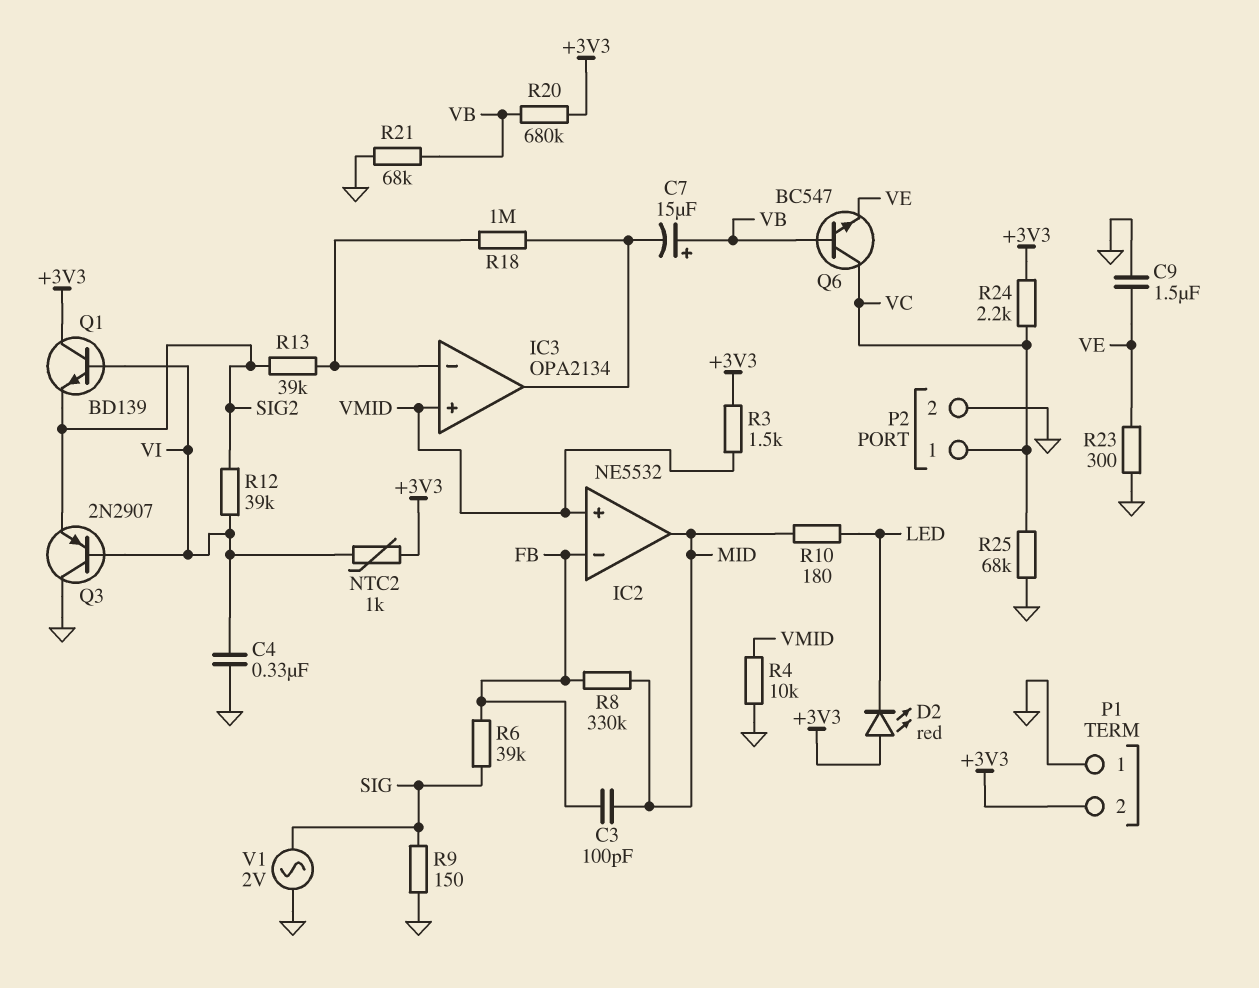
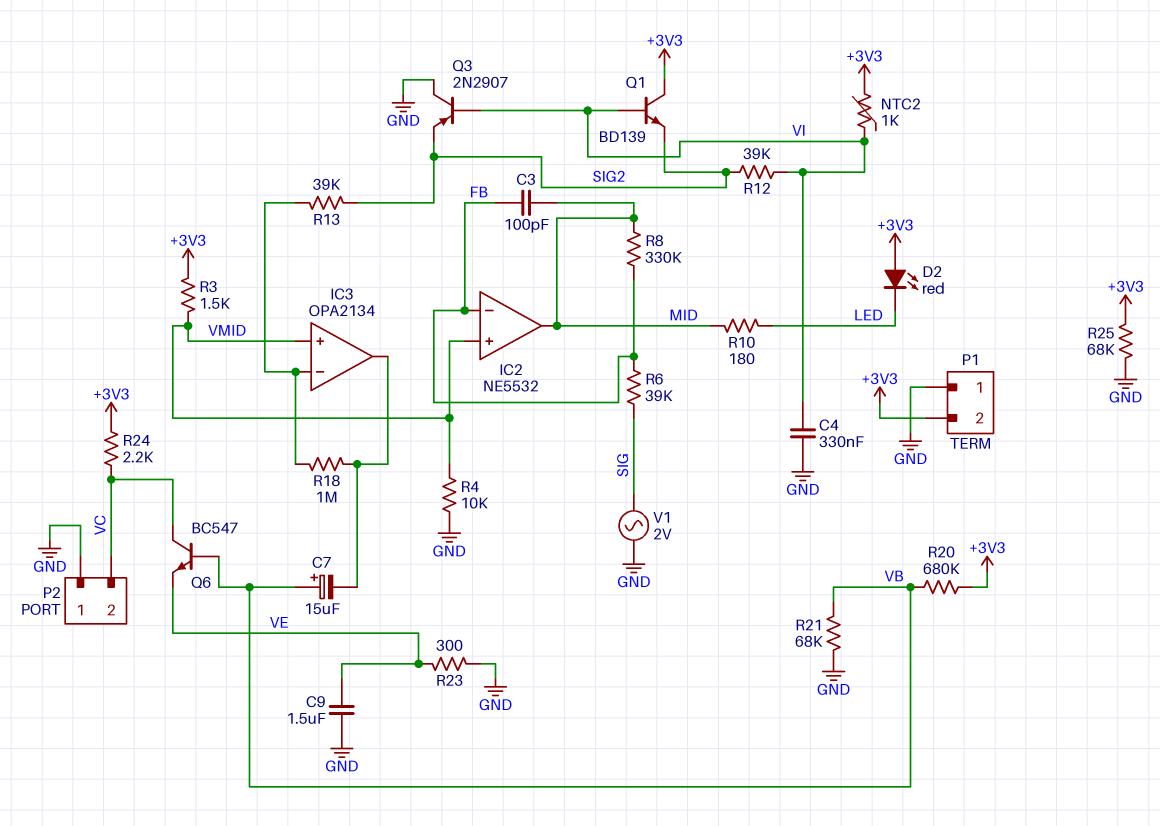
P2 pin 1: VC -> GND
P2 pin 2: GND -> VC
R9: 150 (GND, SIG) -> none
R25: 68k (GND, VC) -> 68k (+3V3, GND)

